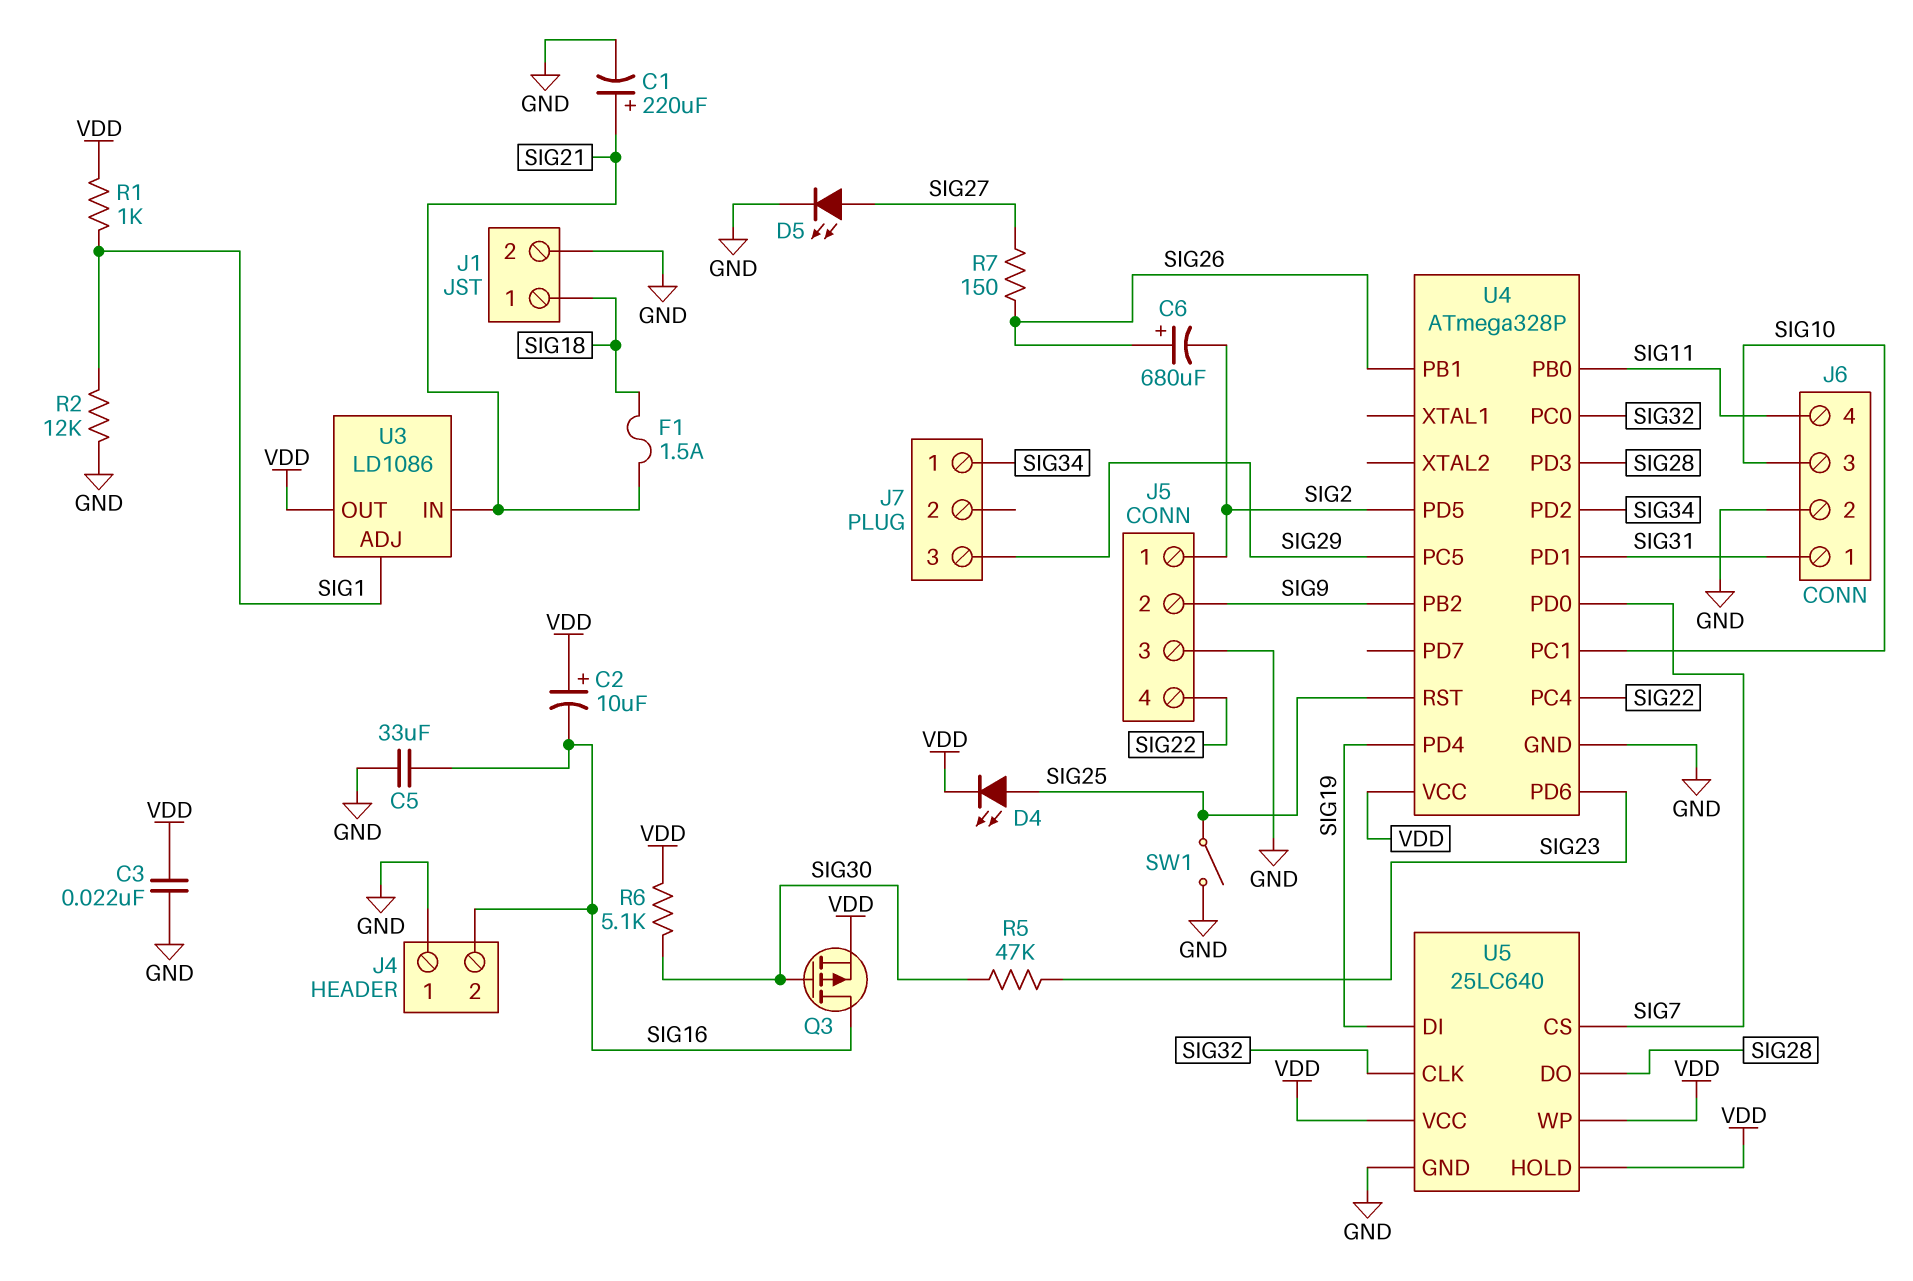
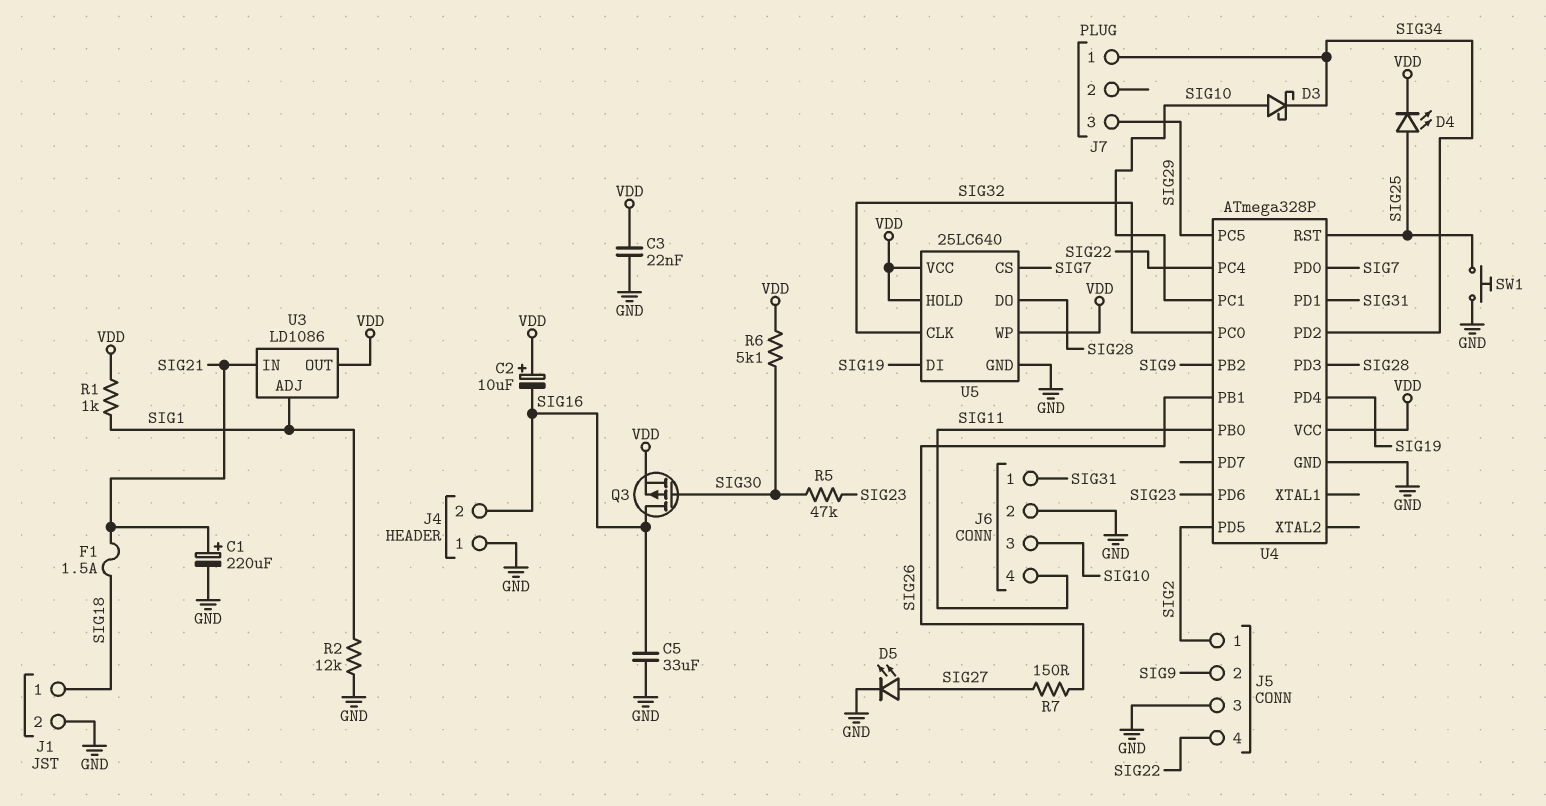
C6: 680uF (plus SIG26, minus SIG2) -> none
D3: none -> schottky (A SIG10, K SIG34)
SW1: switch (GND, SIG25) -> button (GND, SIG25)

